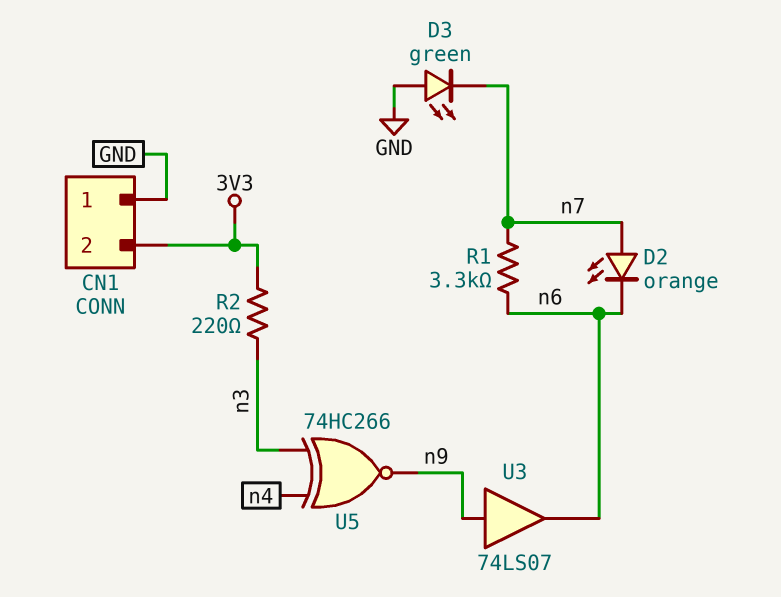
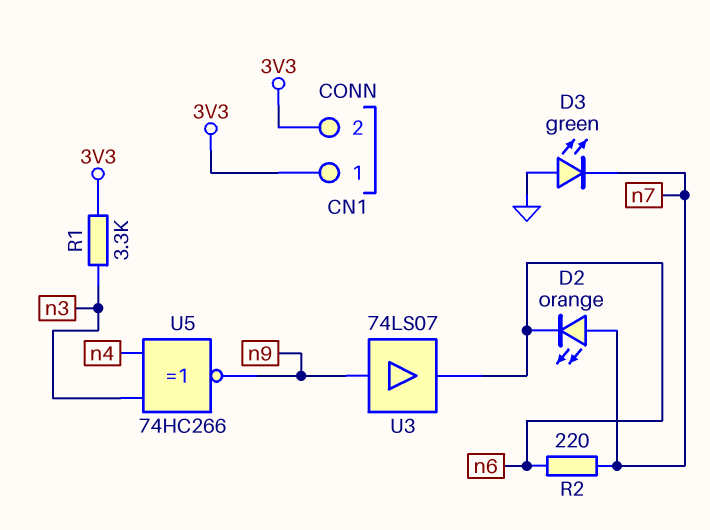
CN1 pin 1: GND -> 3V3
R1: 3.3k (n6, n7) -> 3.3k (3V3, n3)
R2: 220 (3V3, n3) -> 220 (n6, n7)

